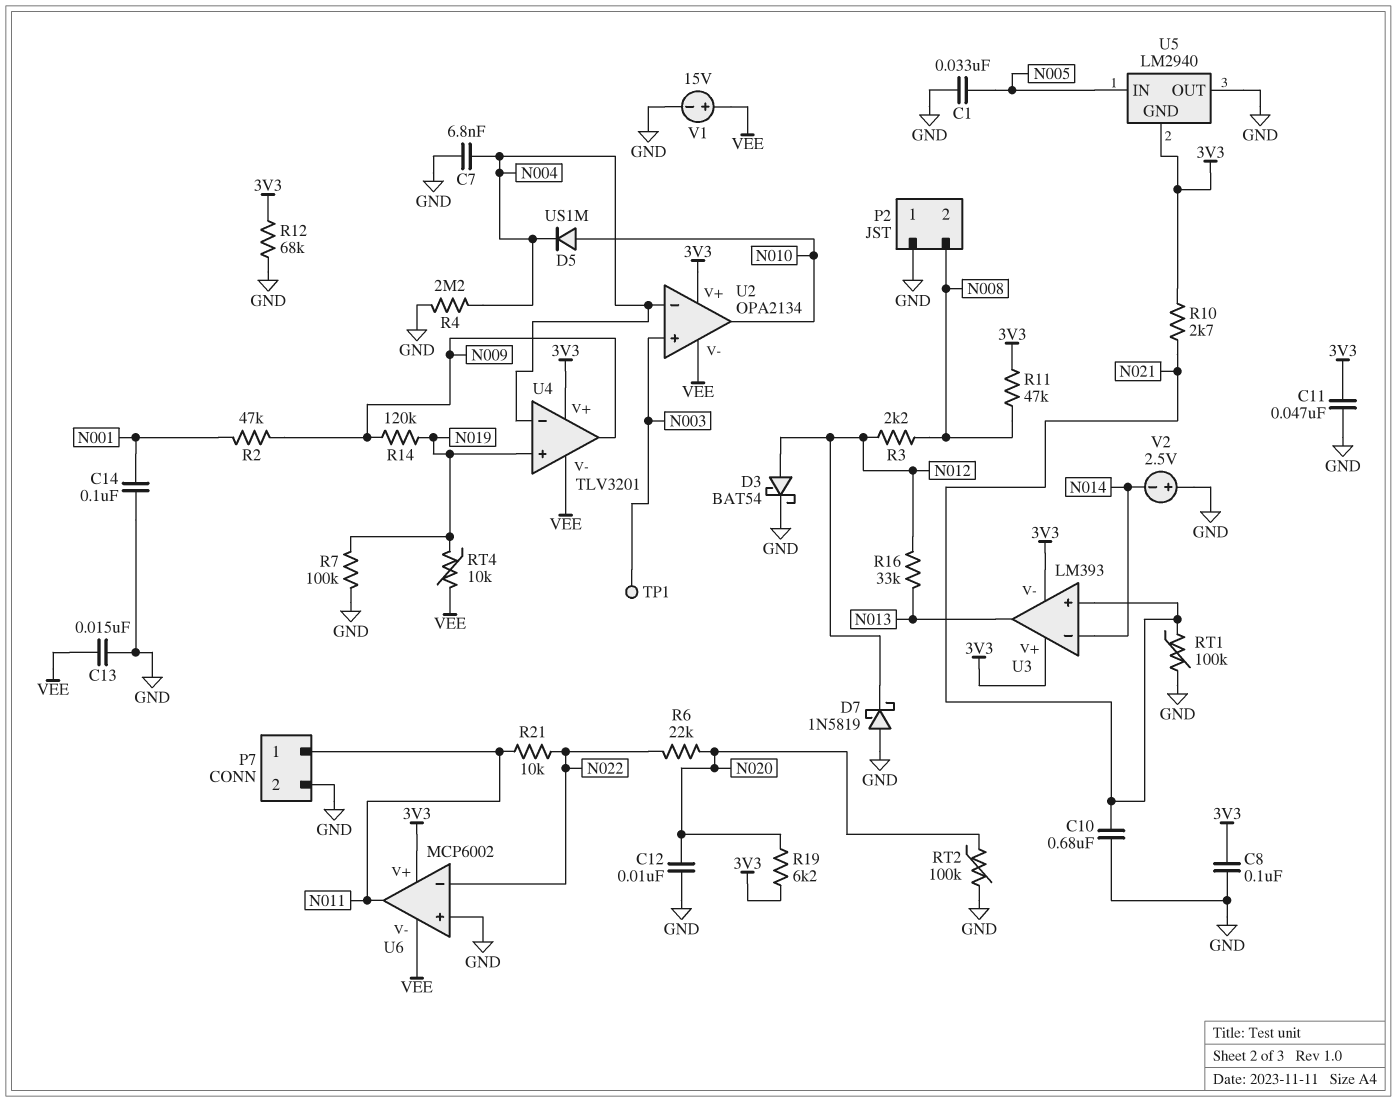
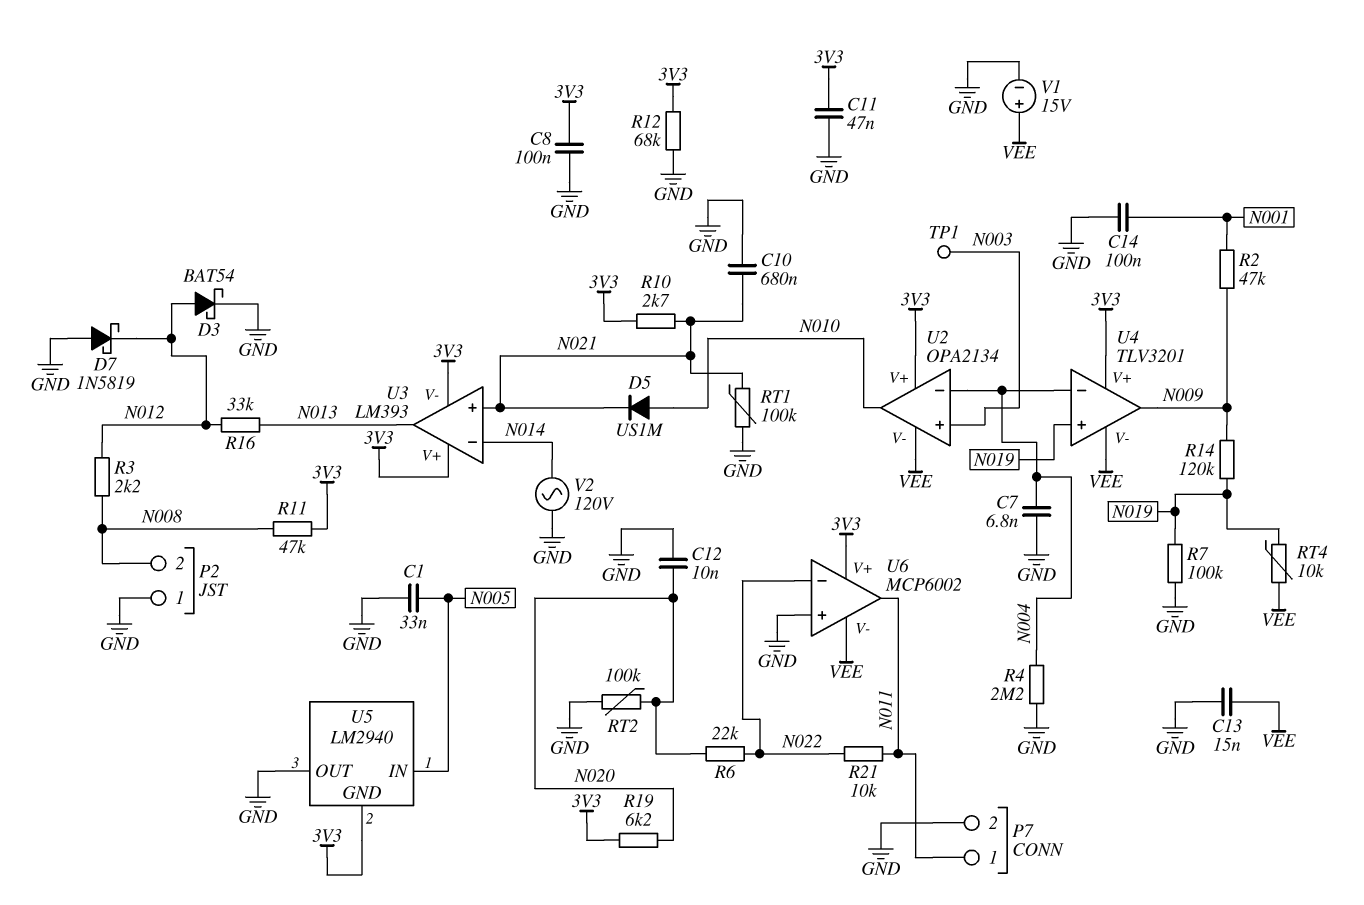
D5: diode US1M (A N010, K N004) -> diode US1M (A N010, K N021)
V2: 2.5V (plus GND, minus N014) -> AC 120V (GND, N014)

